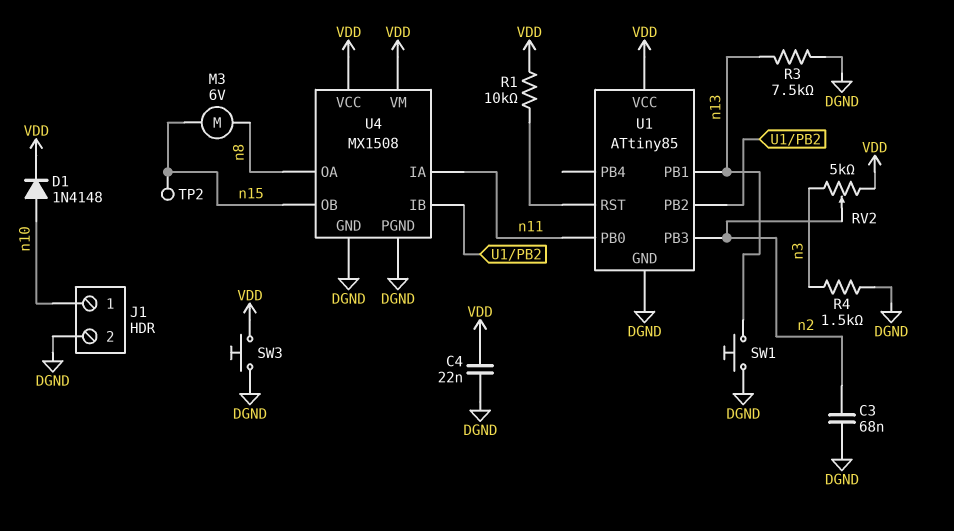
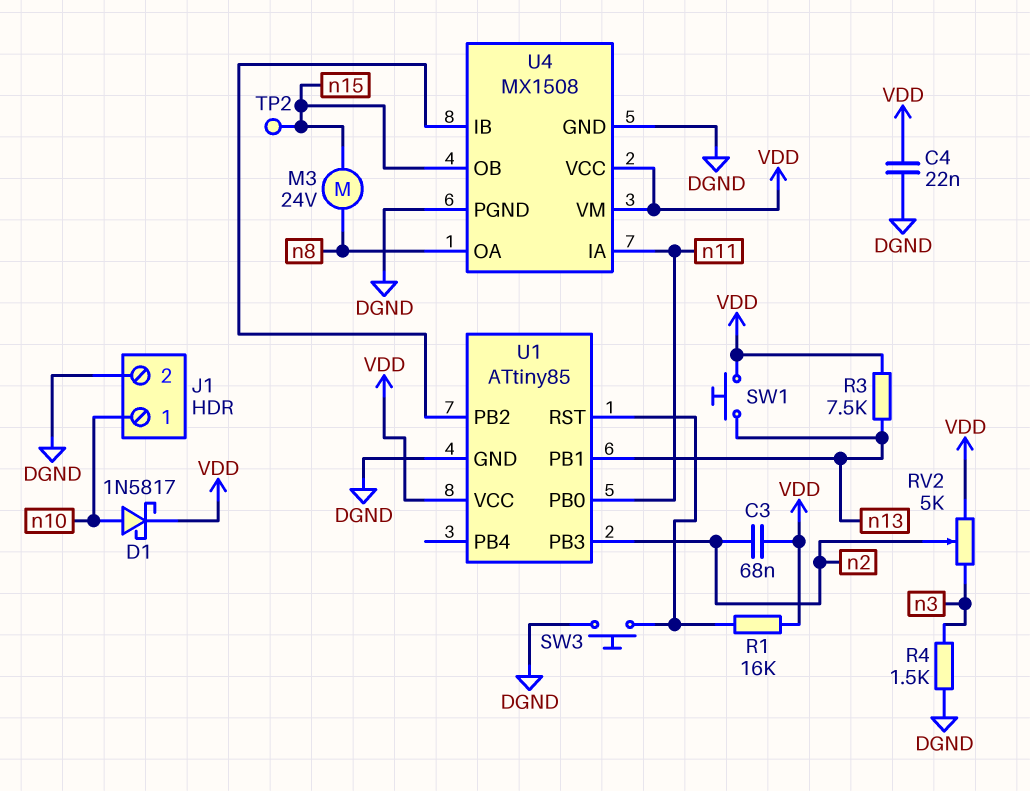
C3: 68nF (DGND, n2) -> 68nF (VDD, n2)
D1: diode 1N4148 (A n10, K VDD) -> schottky 1N5817 (A n10, K VDD)
M3: motor 6V (n8, n15) -> motor 24V (n8, n15)
R1: 10k (U1/RST, VDD) -> 16k (U1/RST, VDD)
R3: 7.5k (DGND, n13) -> 7.5k (VDD, n13)
SW1: button (DGND, n13) -> button (VDD, n13)
SW3: button (DGND, VDD) -> button (DGND, U1/RST)

